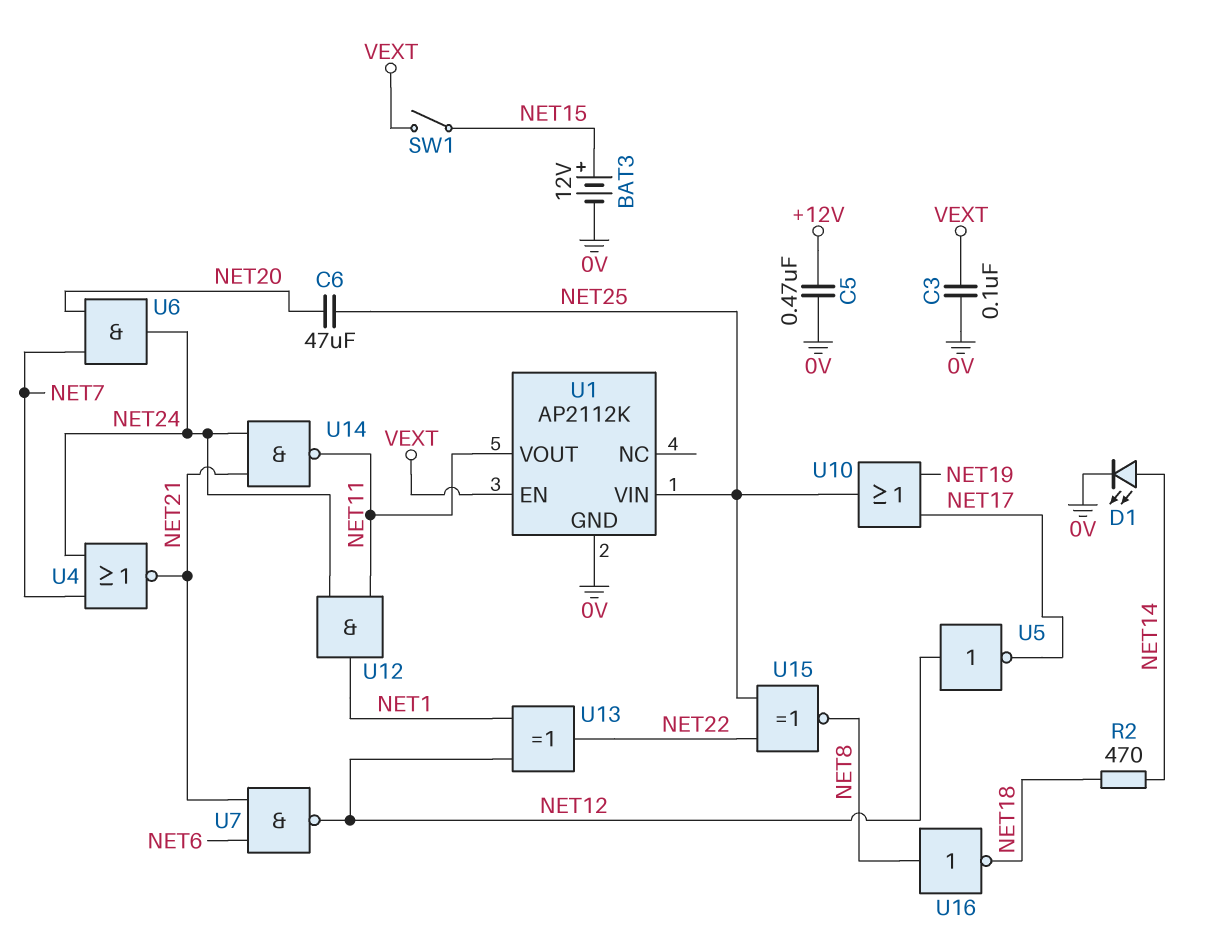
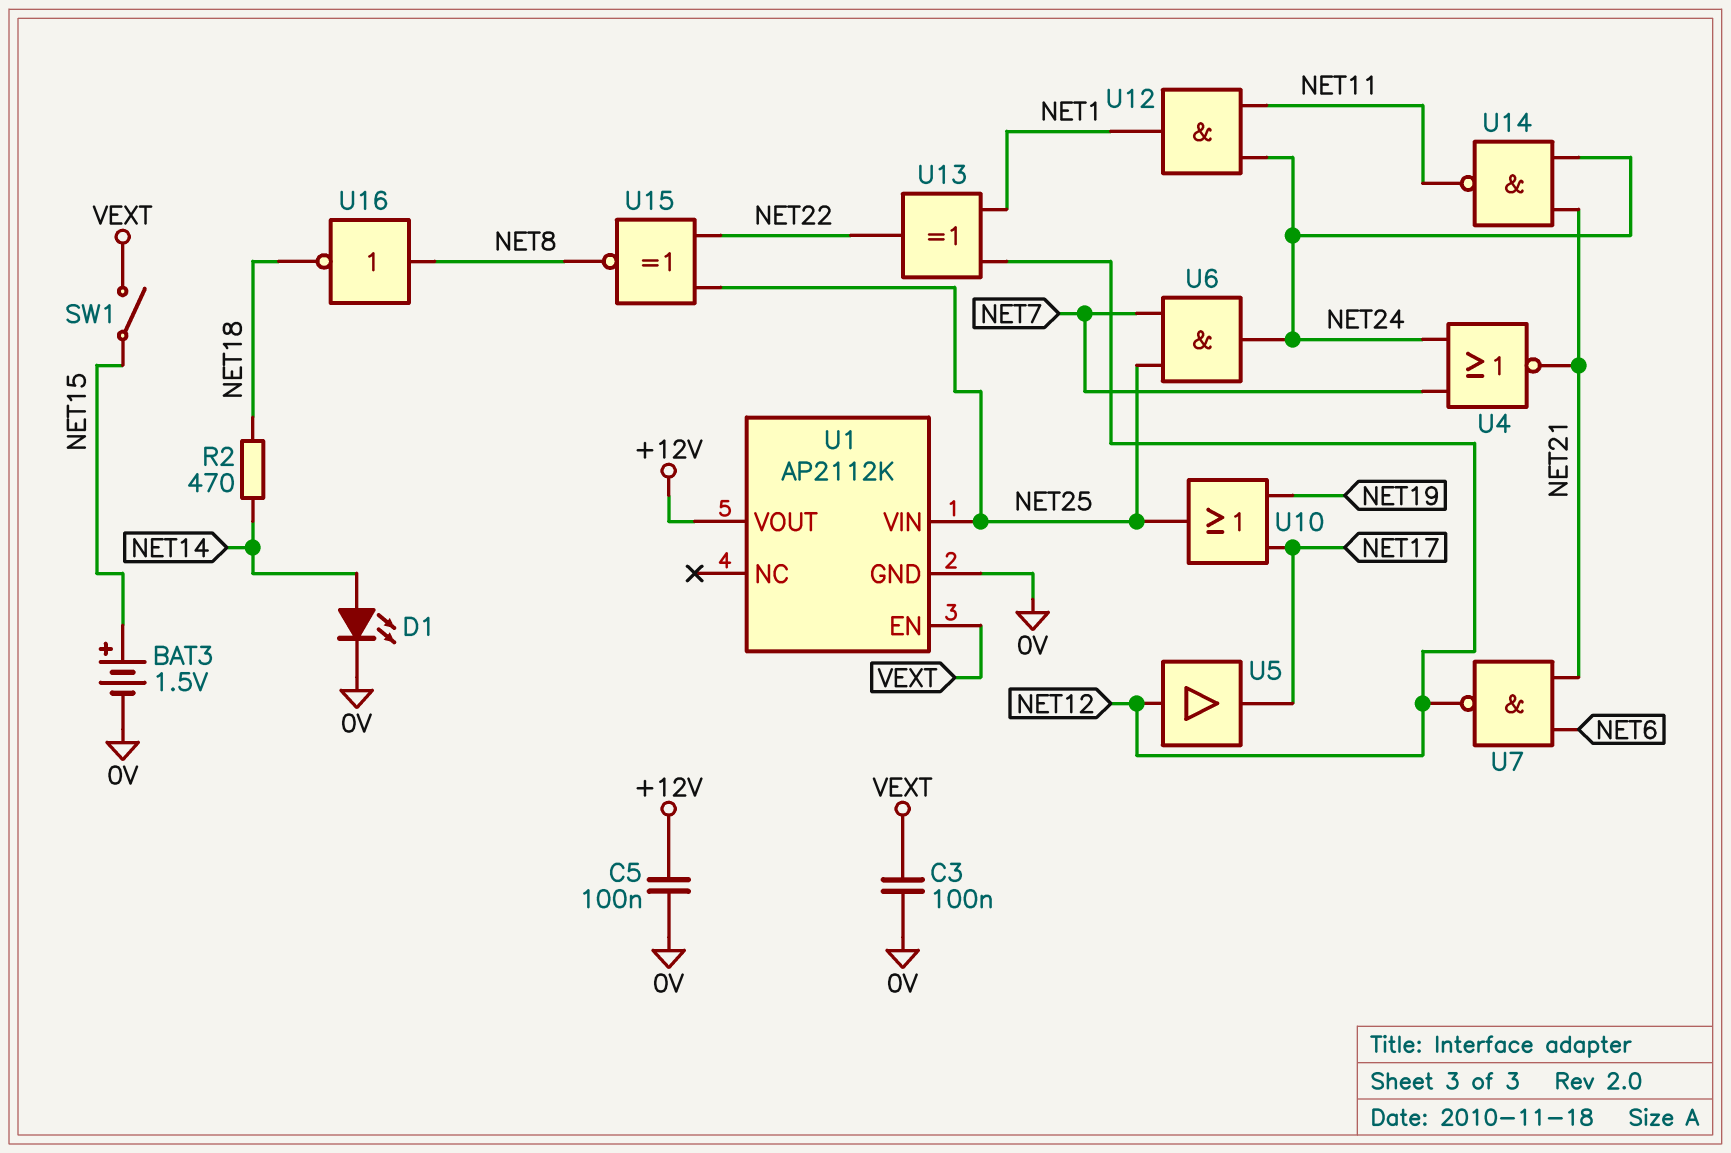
BAT3: 12V (plus NET15, minus 0V) -> 1.5V (plus NET15, minus 0V)
C5: 470nF (+12V, 0V) -> 100nF (+12V, 0V)
C6: 47uF (NET20, NET25) -> none
U1 pin VOUT: NET11 -> +12V
U5: NOT (in NET12, out NET17) -> buffer (in NET12, out NET17)
U6: AND (in NET7, in NET20, out NET24) -> AND (in NET7, in NET25, out NET24)

